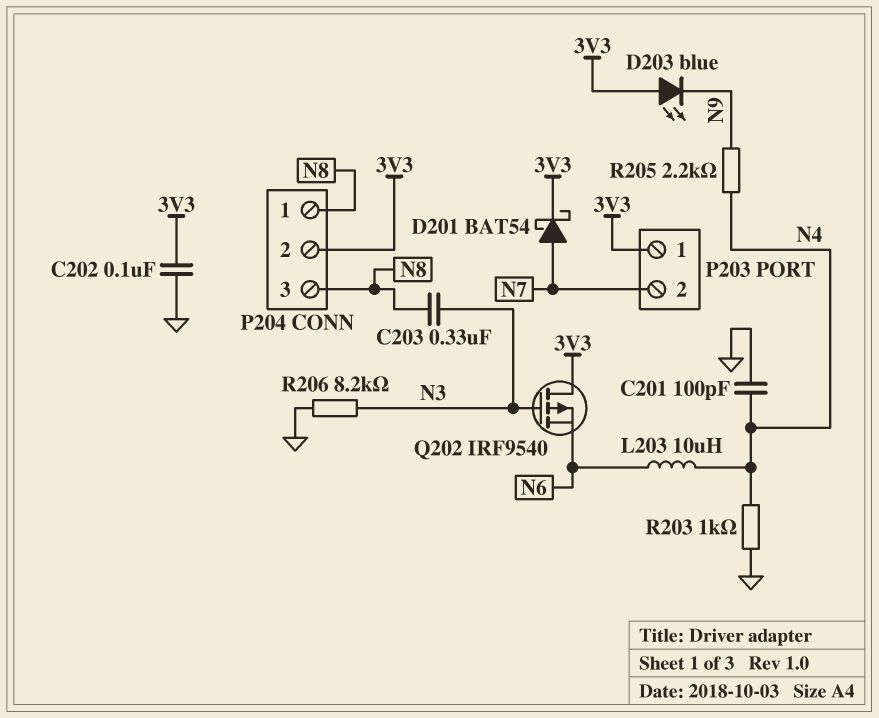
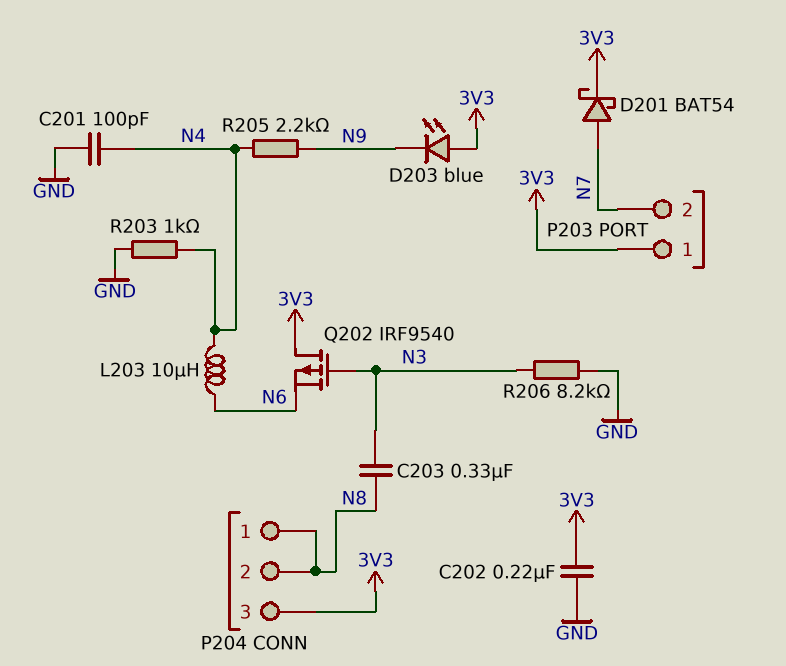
C202: 100nF (3V3, GND) -> 220nF (3V3, GND)
P204 pin 2: 3V3 -> N8
P204 pin 3: N8 -> 3V3

